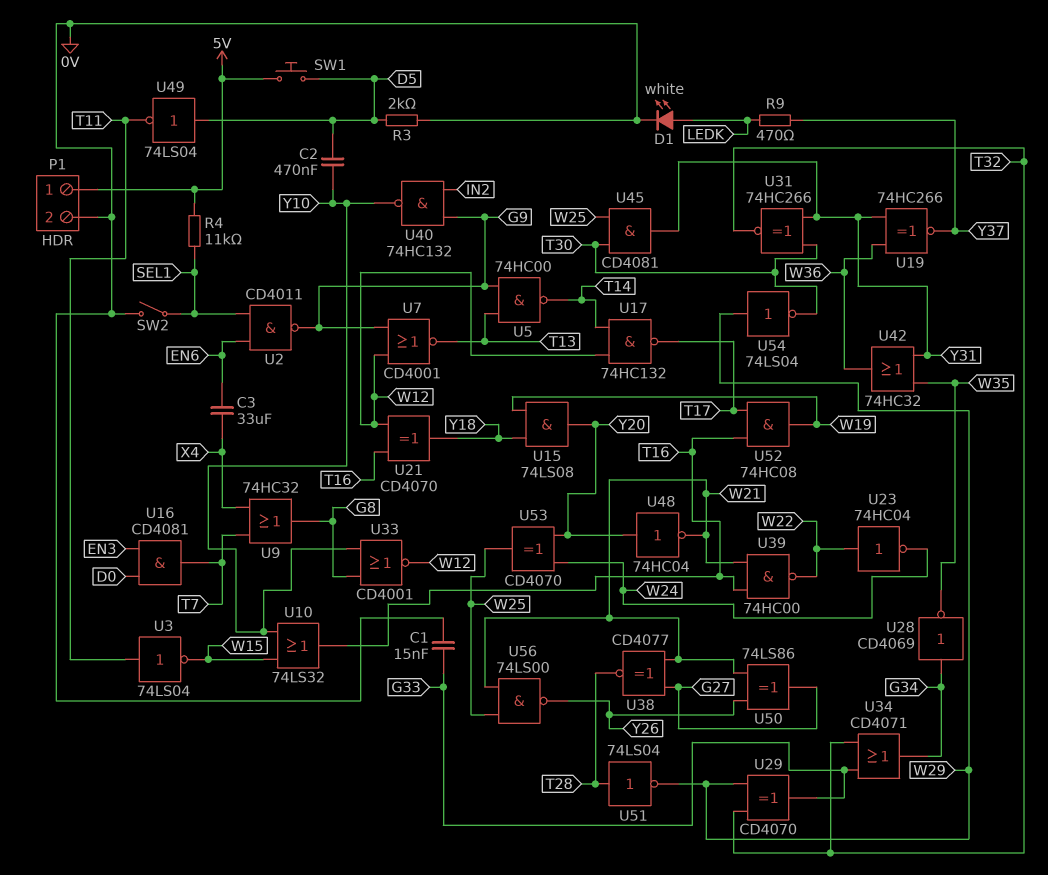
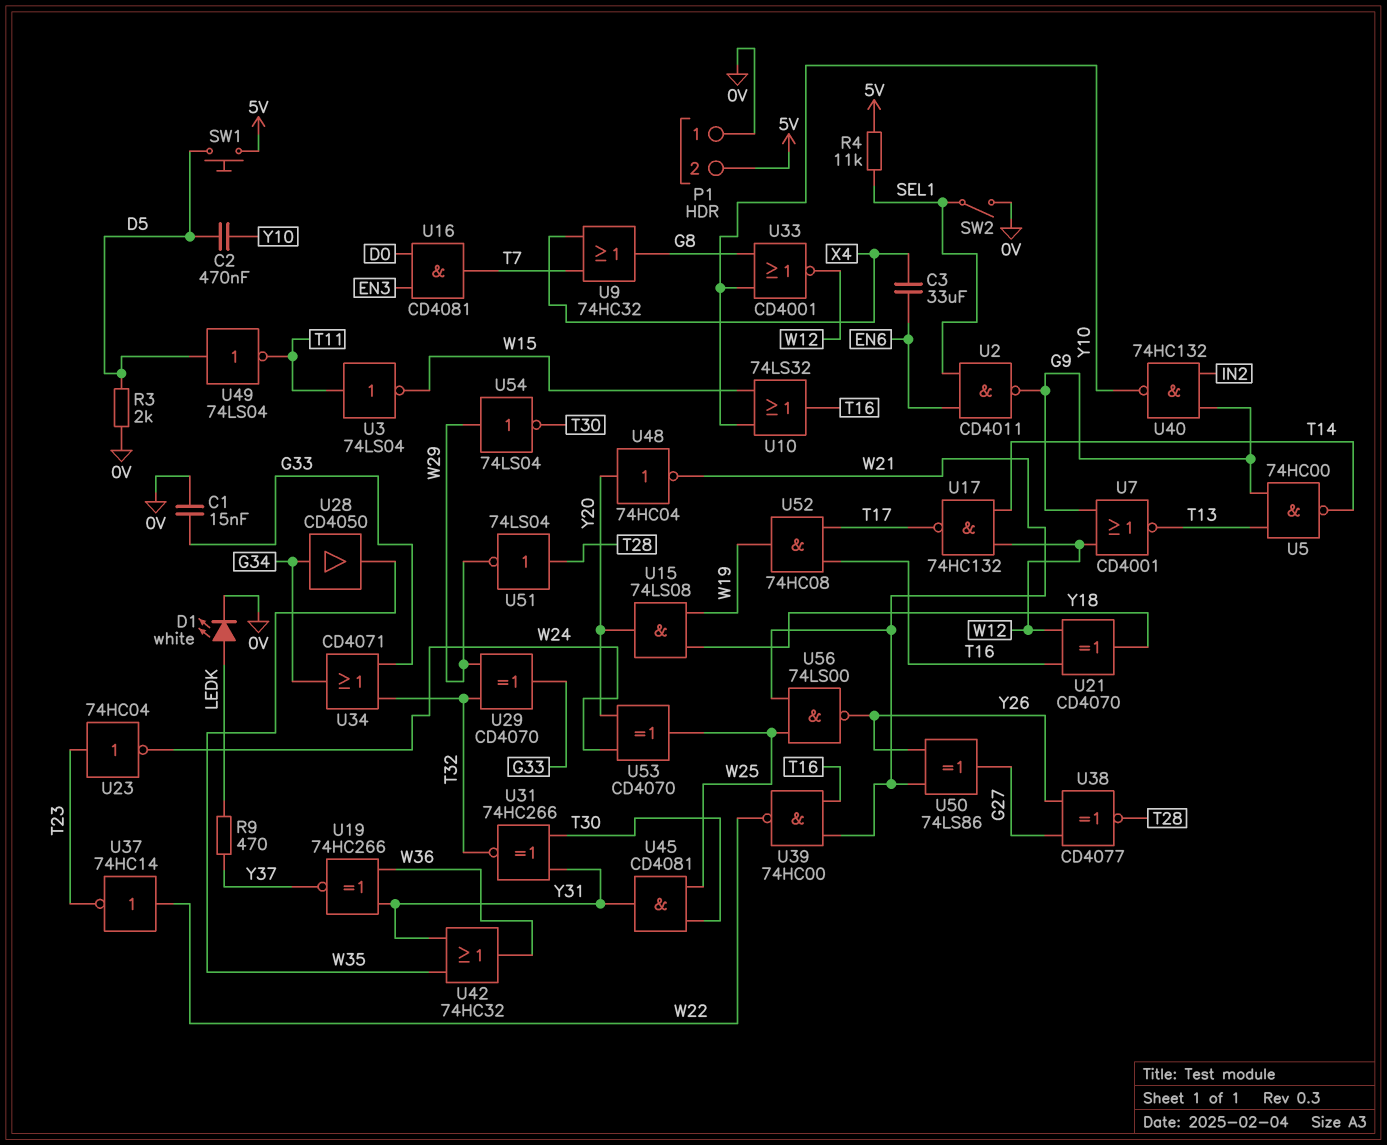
P1 pin 1: 5V -> 0V
P1 pin 2: 0V -> 5V
U23: NOT 74HC04 (in W22, out W24) -> NOT 74HC04 (in T23, out W24)
U28: NOT CD4069 (in G34, out W35) -> buffer CD4050 (in G34, out W35)
U37: none -> NOT 74HC14 (in W22, out T23)
U38: XNOR CD4077 (in G27, in W21, out T28) -> XNOR CD4077 (in G27, in Y26, out T28)

